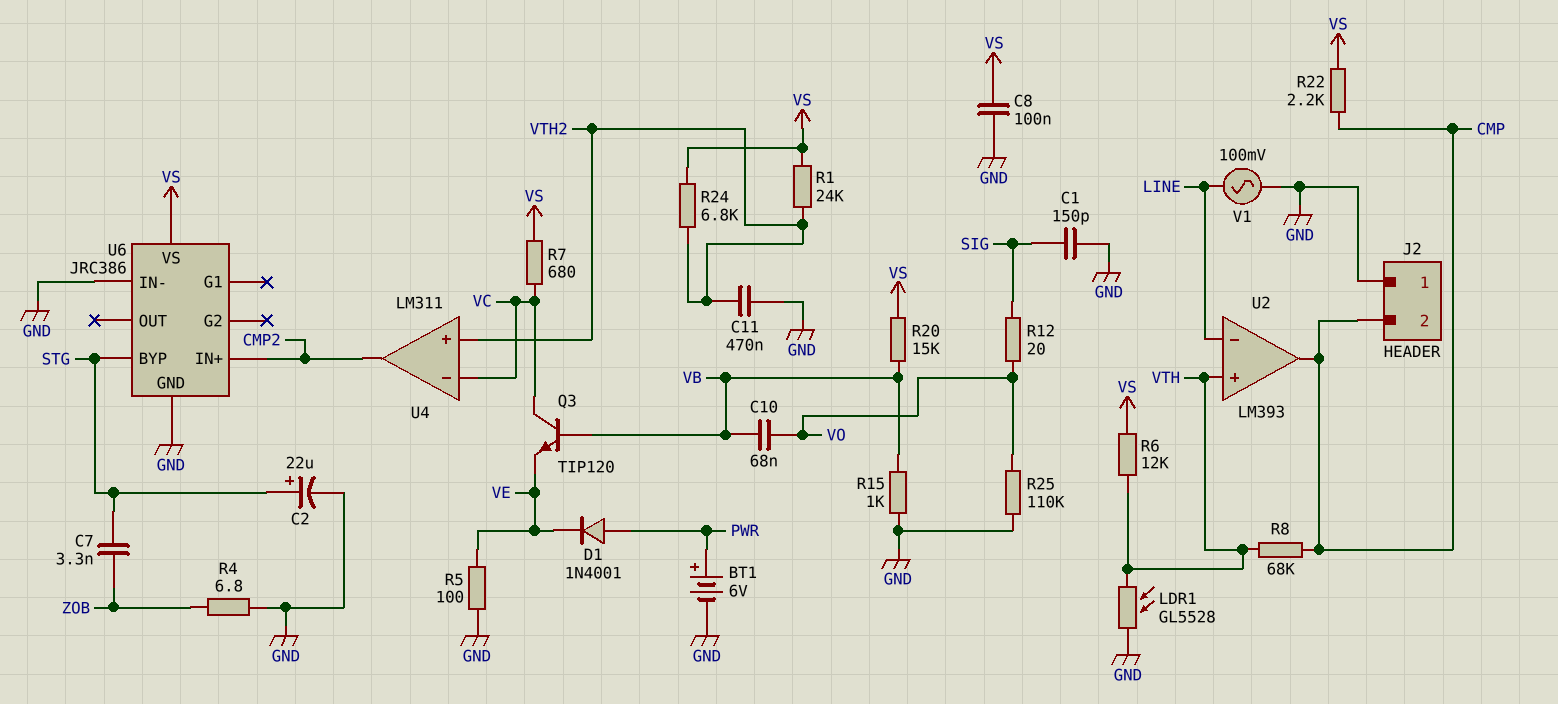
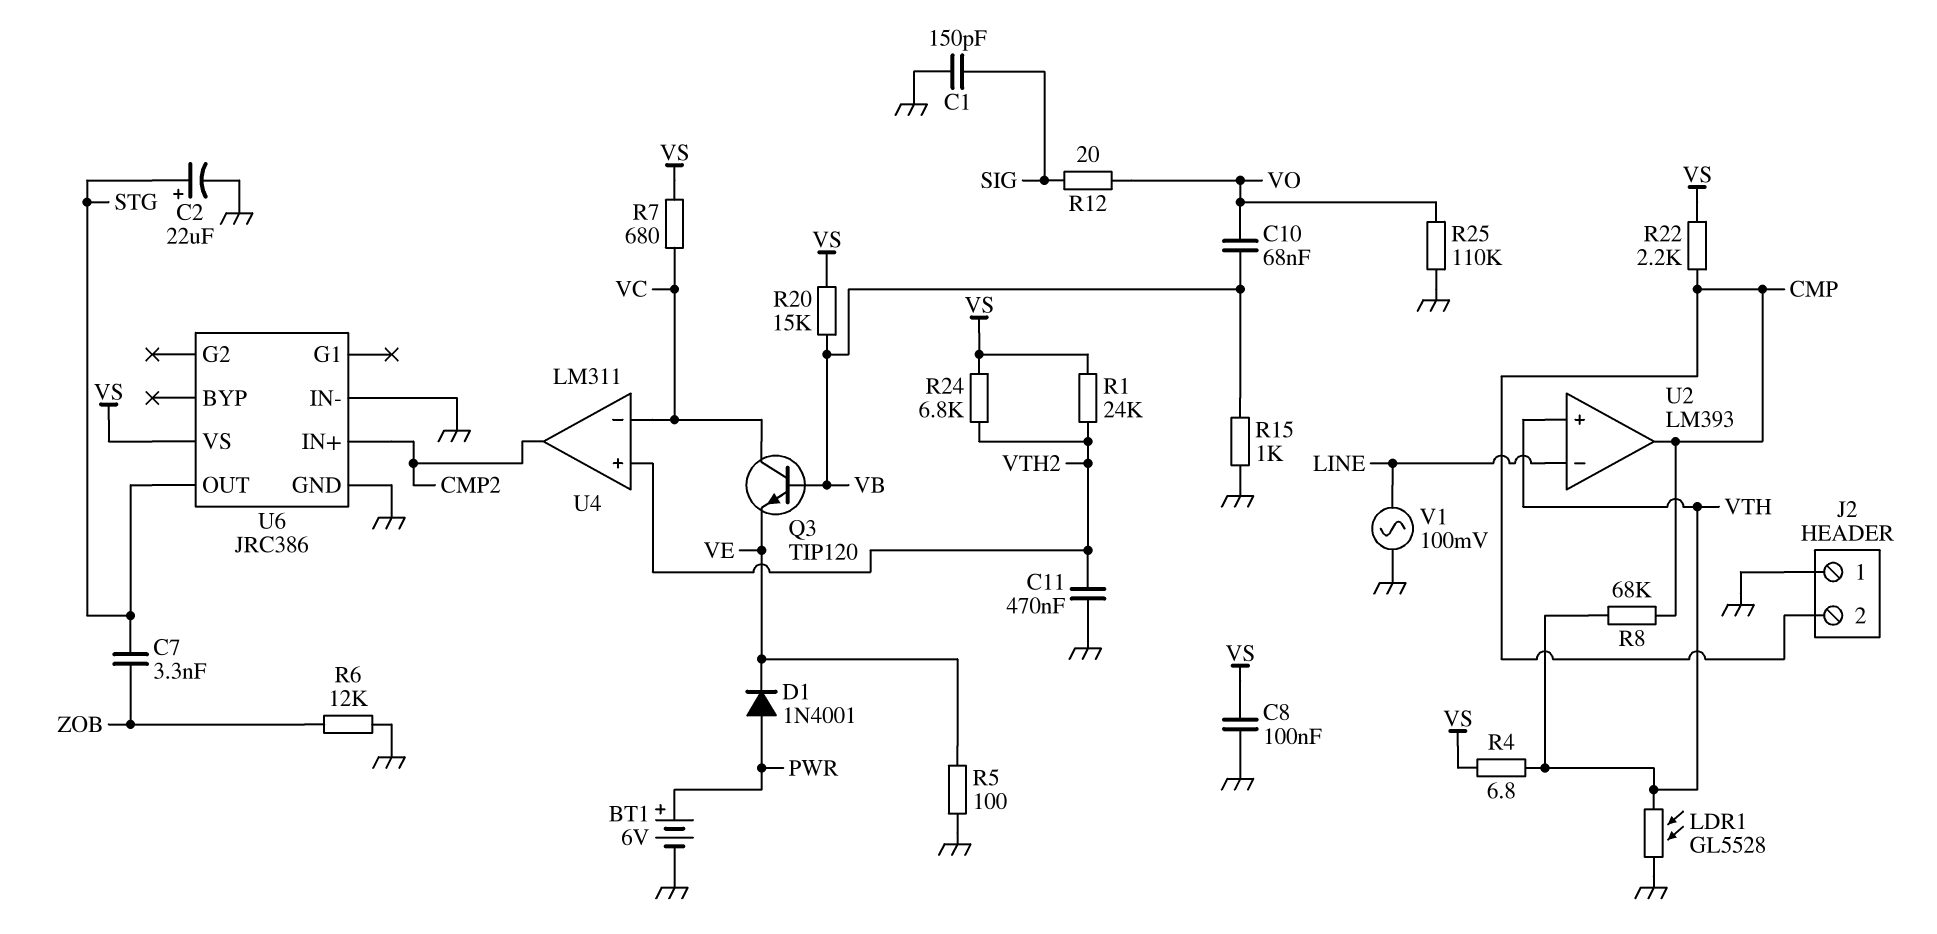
R4: 6.8 (GND, ZOB) -> 6.8 (VS, VTH)
R6: 12k (VS, VTH) -> 12k (GND, ZOB)
U6 pin BYP: STG -> none
U6 pin OUT: none -> STG

